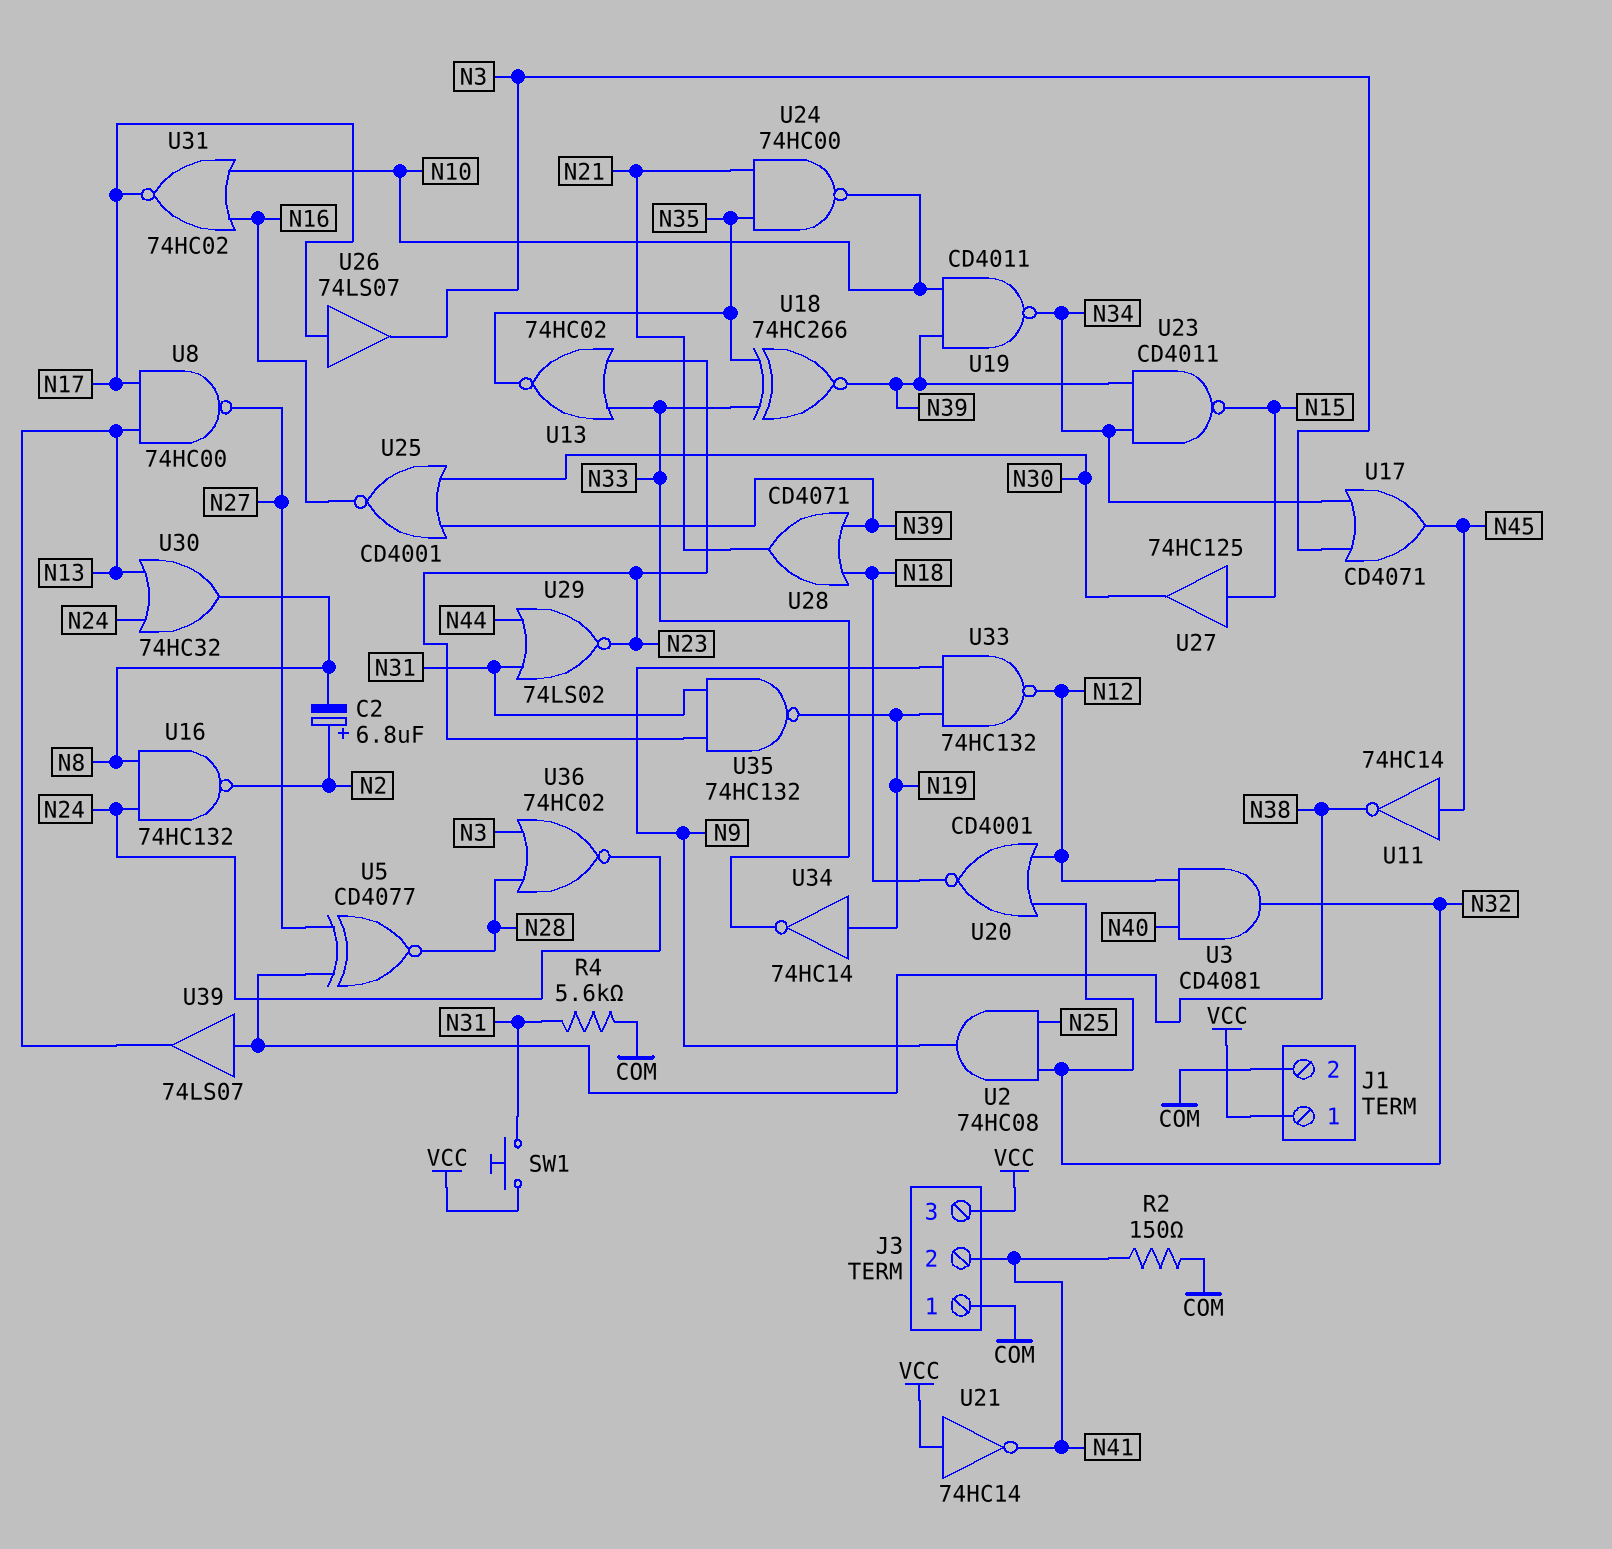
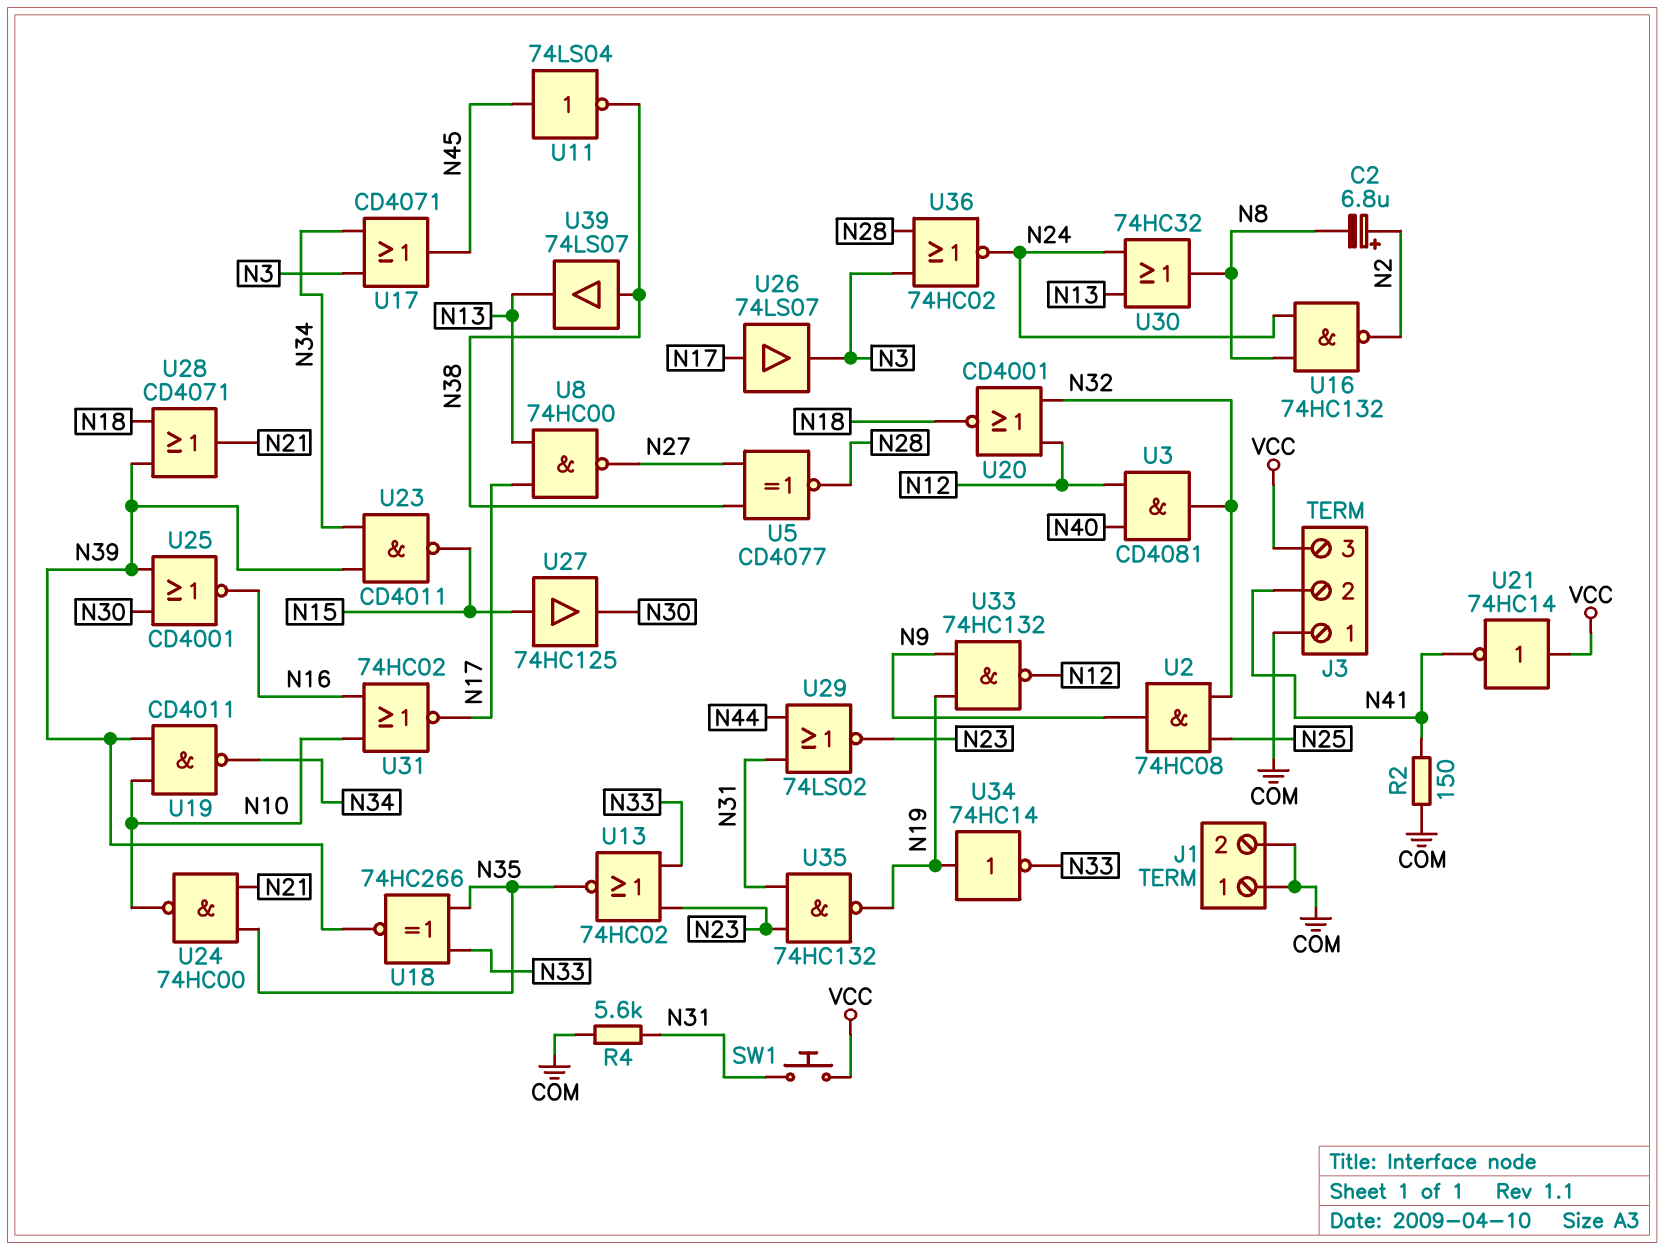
J1 pin 1: VCC -> COM
U11: NOT 74HC14 (in N45, out N38) -> NOT 74LS04 (in N45, out N38)

